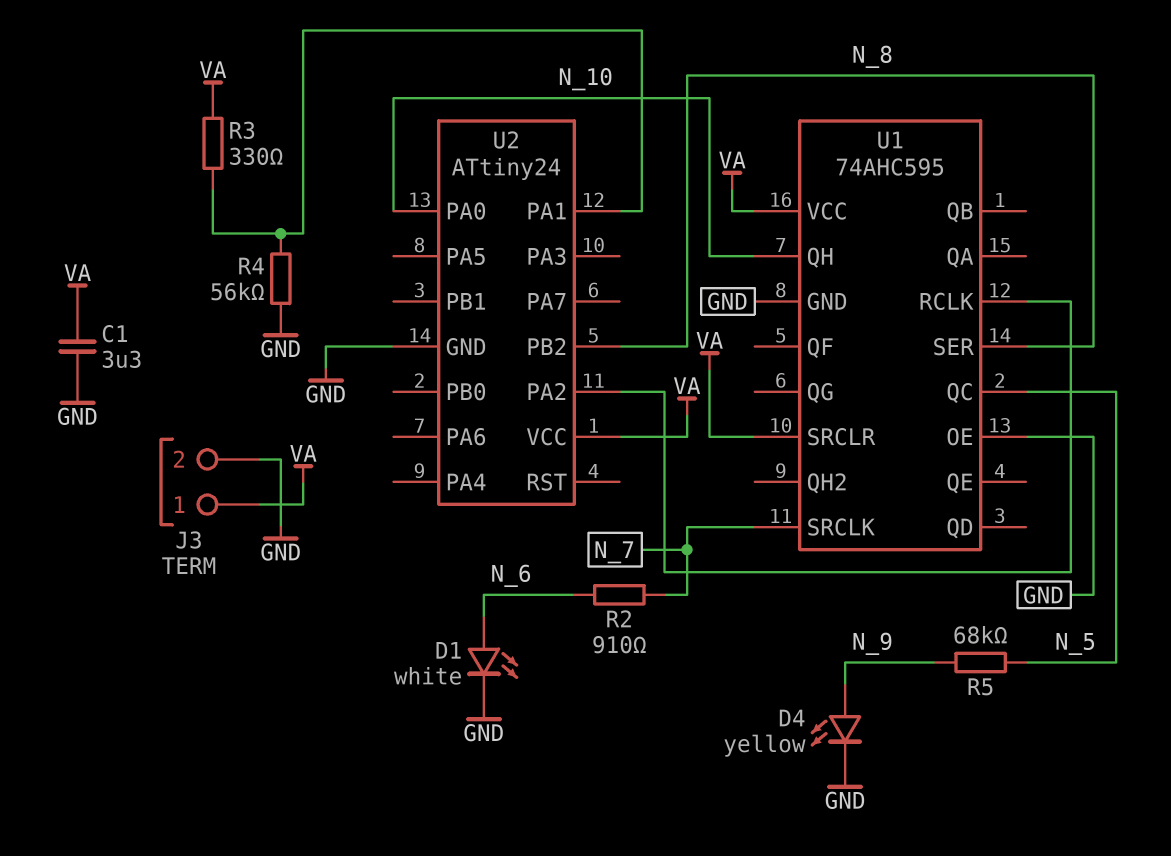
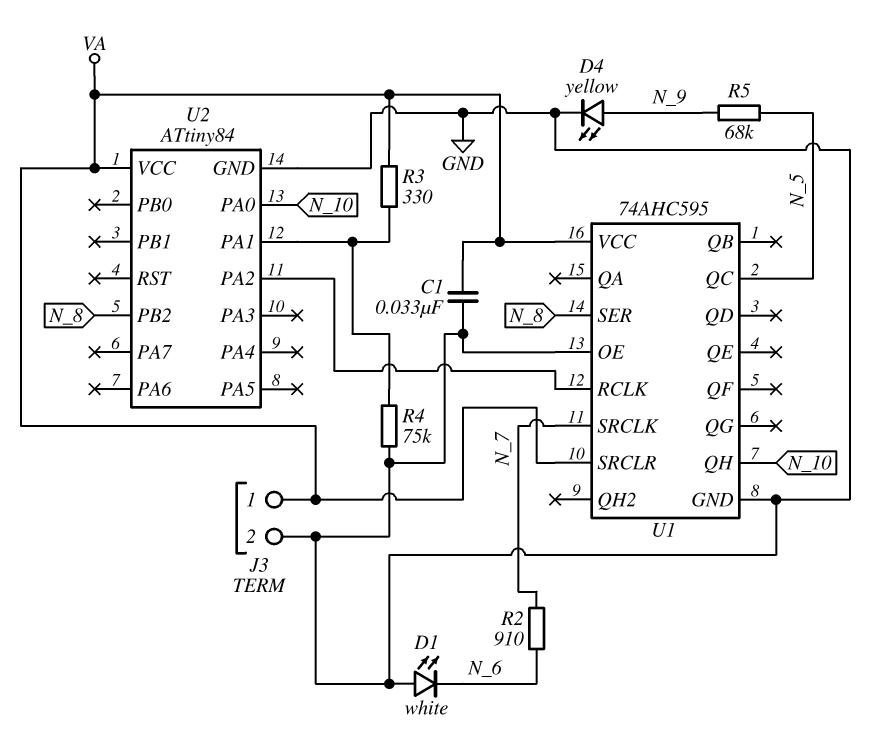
C1: 3.3uF (GND, VA) -> 33nF (GND, VA)
D1: LED white (A N_6, K GND) -> LED white (A GND, K N_6)
R4: 56k (GND, U2/PA1) -> 75k (GND, U2/PA1)
U2: ATtiny24 -> ATtiny84

